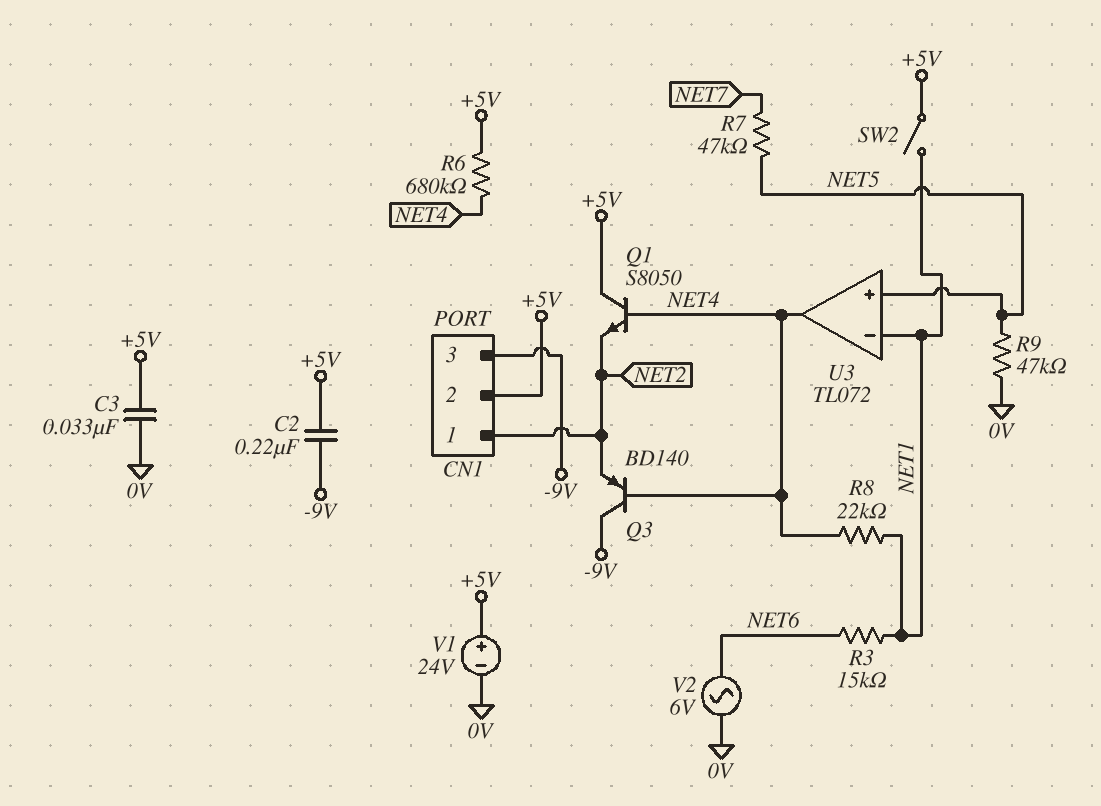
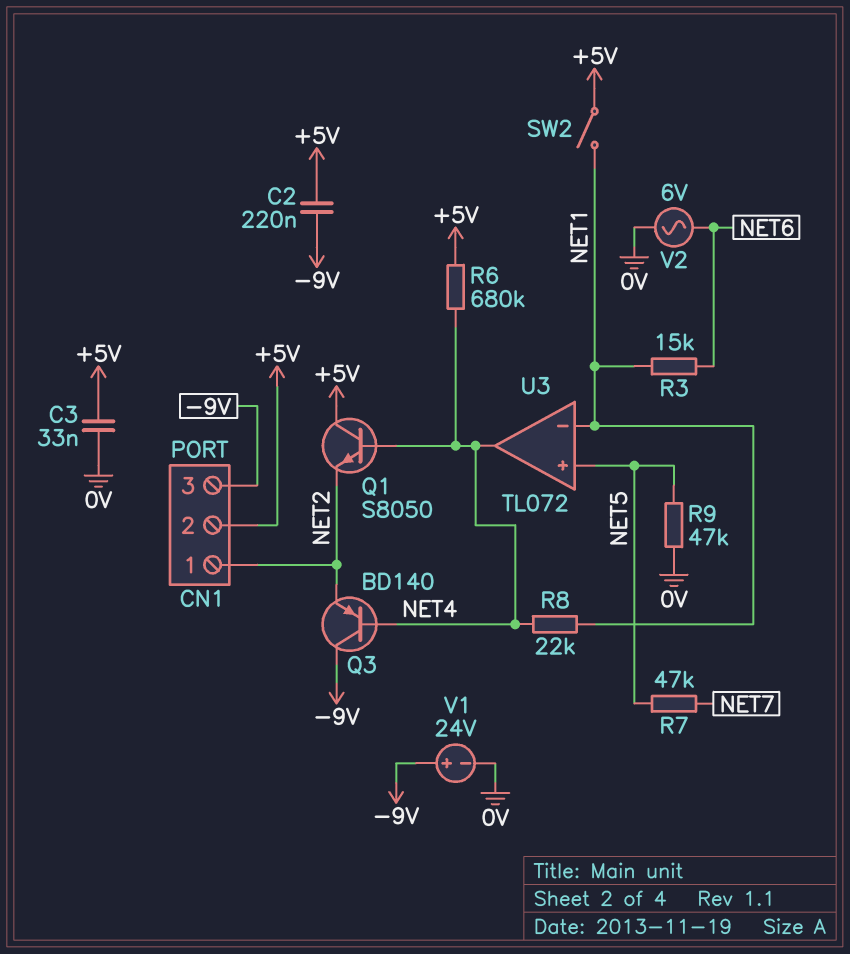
V1: 24V (plus +5V, minus 0V) -> 24V (plus -9V, minus 0V)

